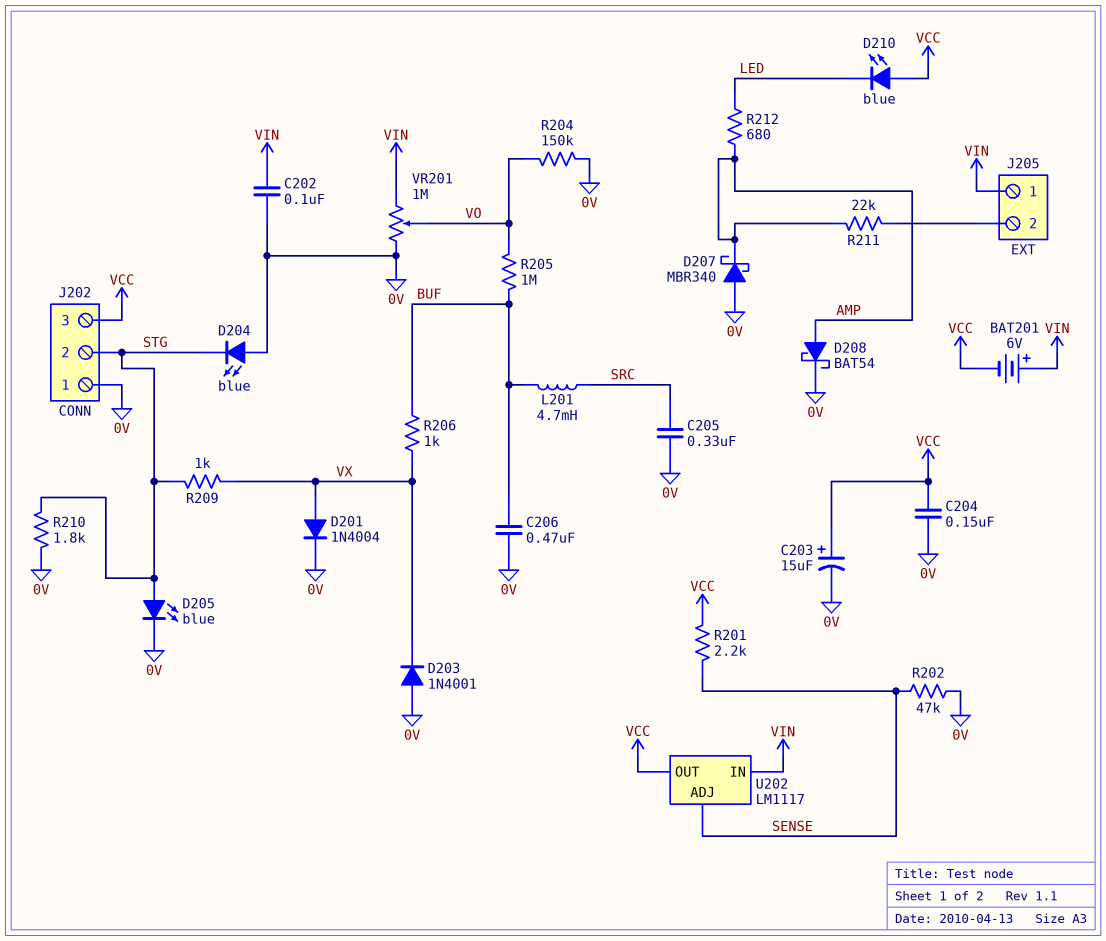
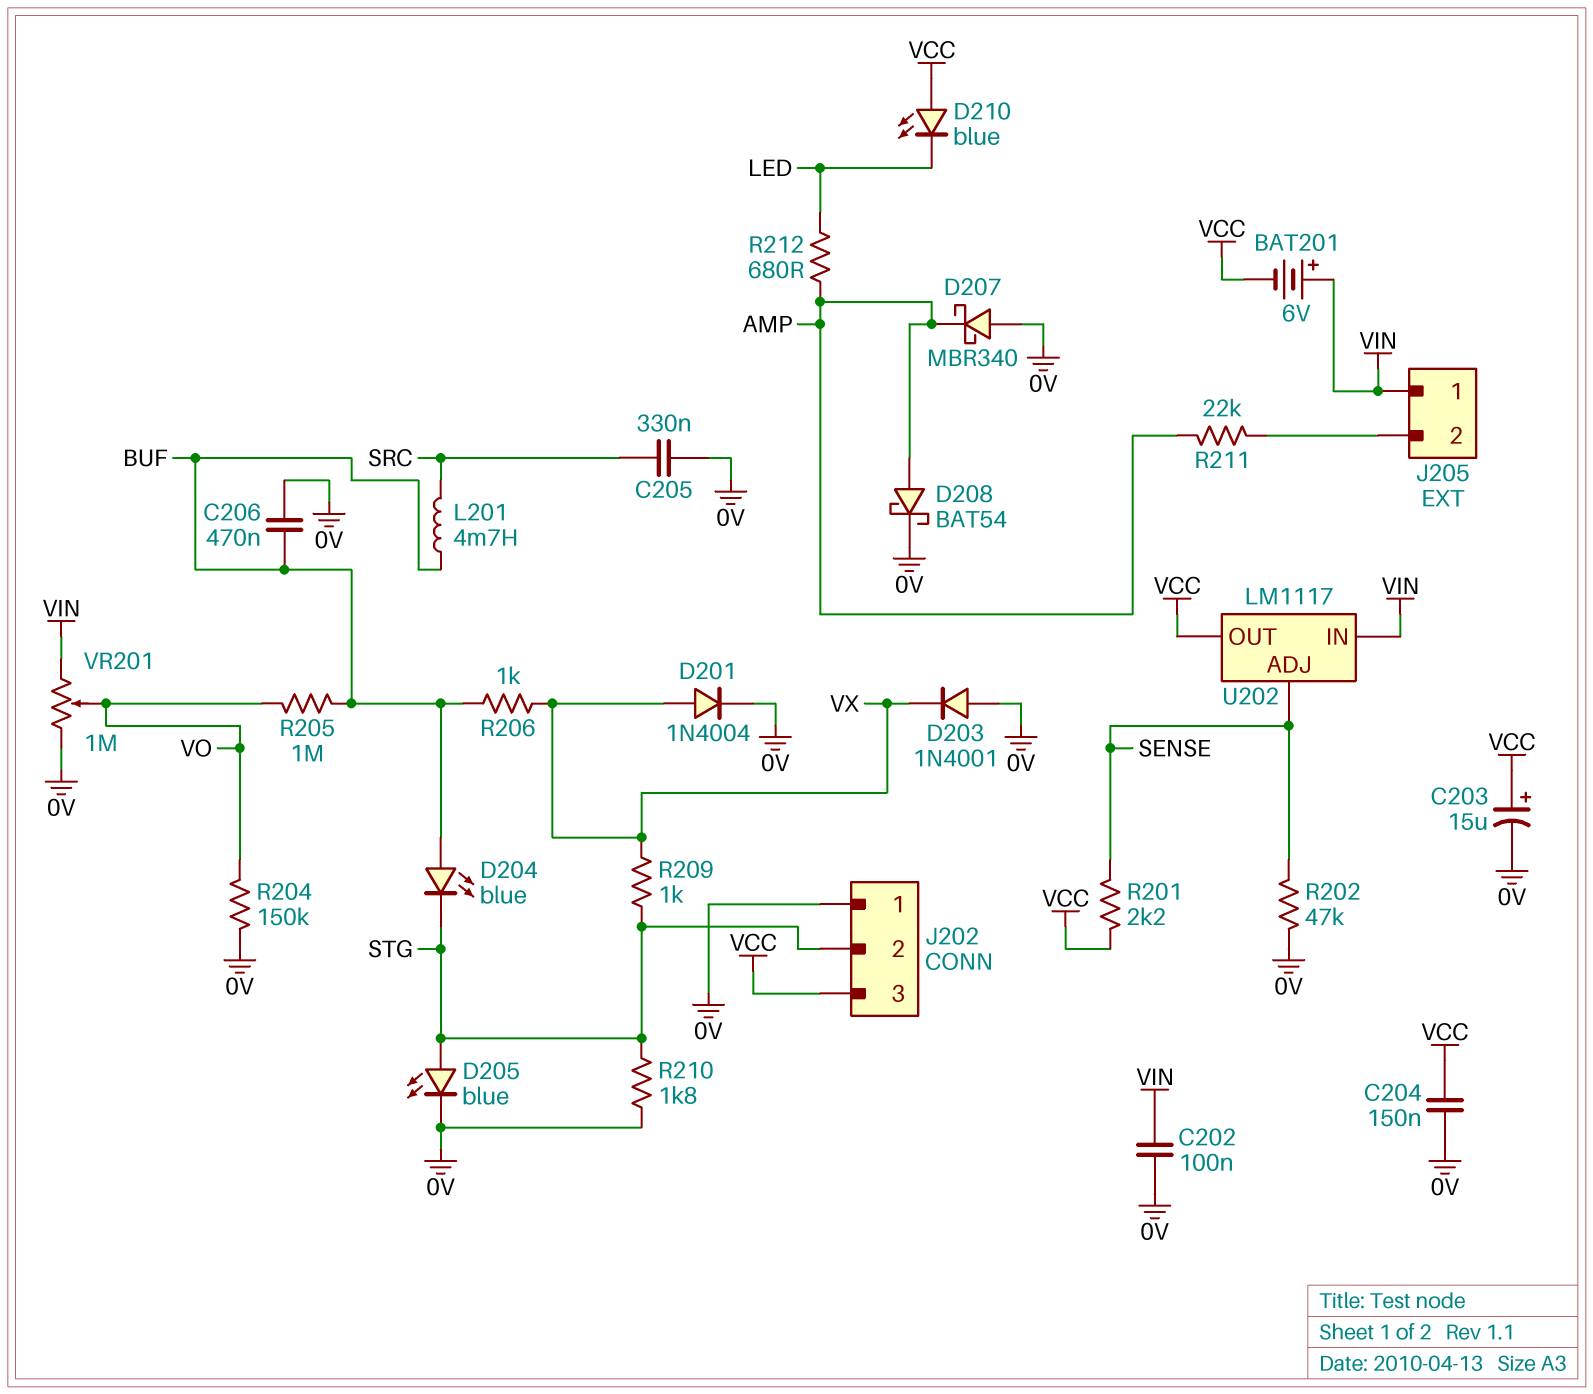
D204: LED blue (A 0V, K STG) -> LED blue (A BUF, K STG)

